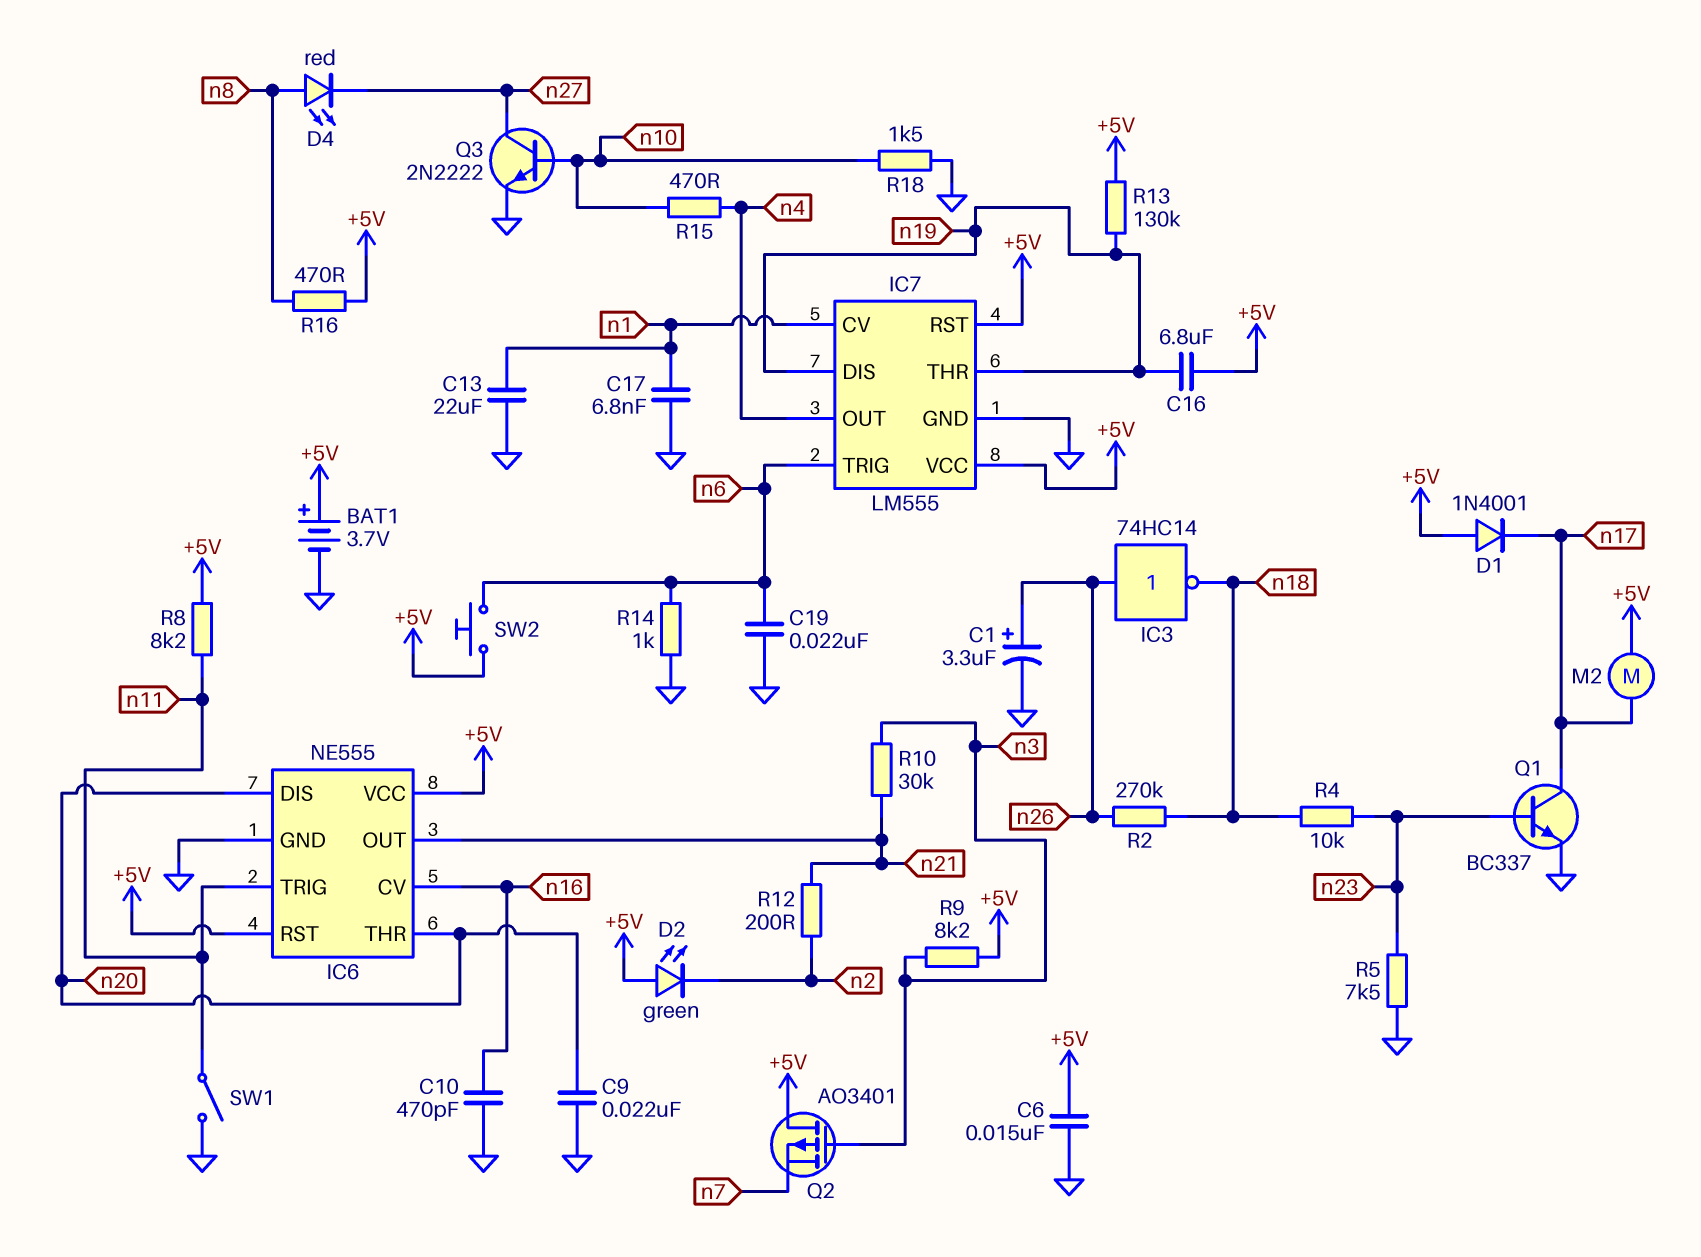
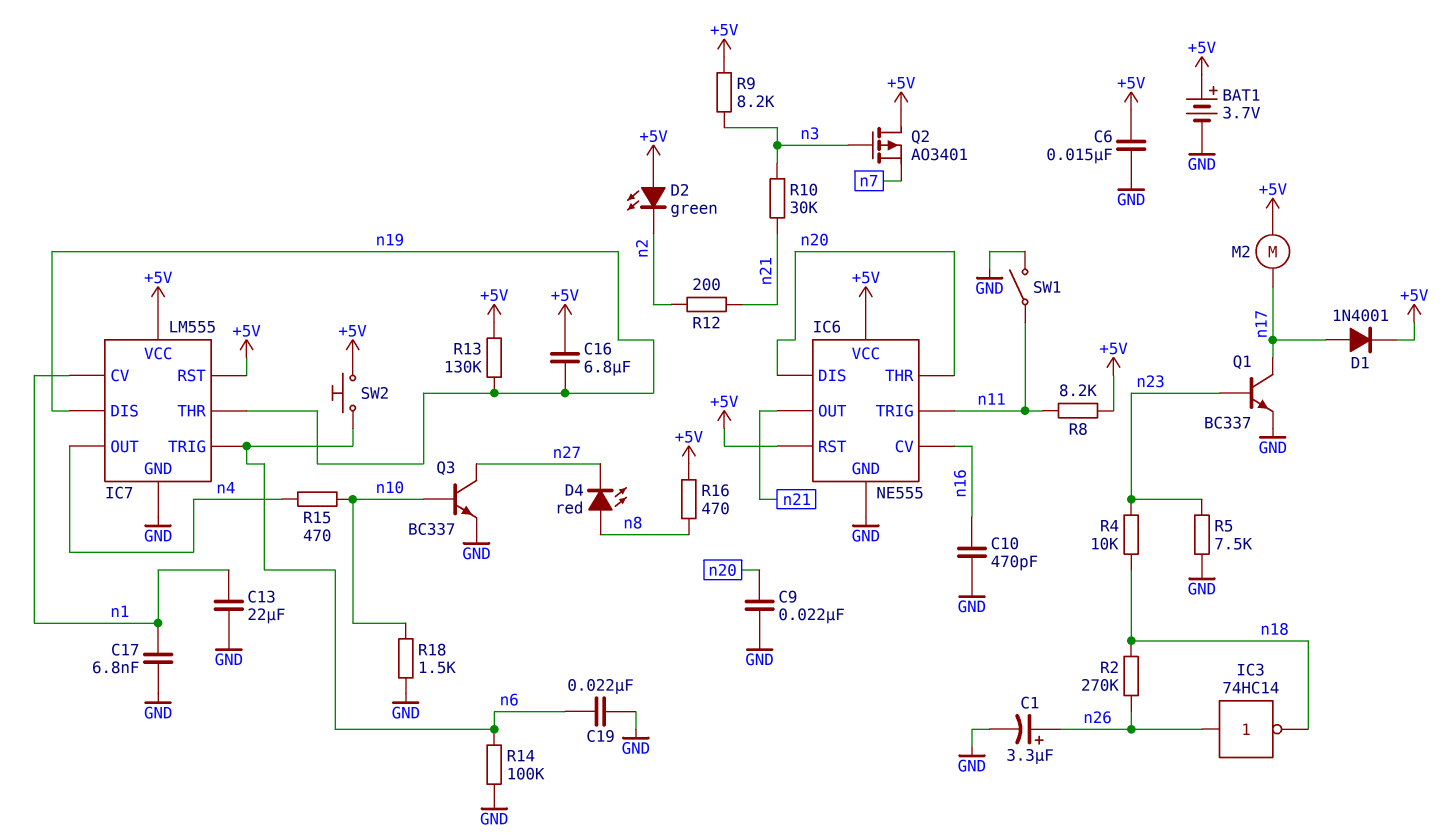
D1: diode 1N4001 (A +5V, K n17) -> diode 1N4001 (A n17, K +5V)
Q3: NPN 2N2222 (B n10, C n27, E GND) -> NPN BC337 (B n10, C n27, E GND)
R14: 1k (GND, n6) -> 100k (GND, n6)

